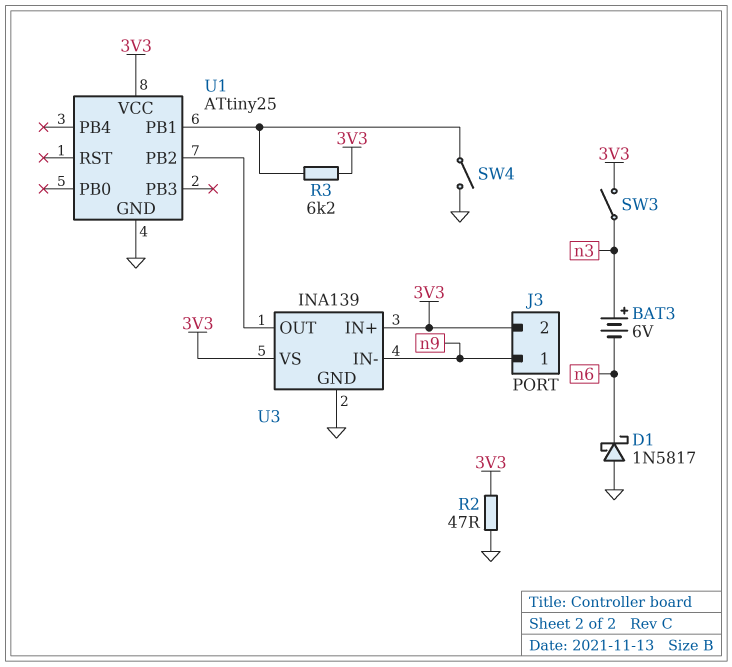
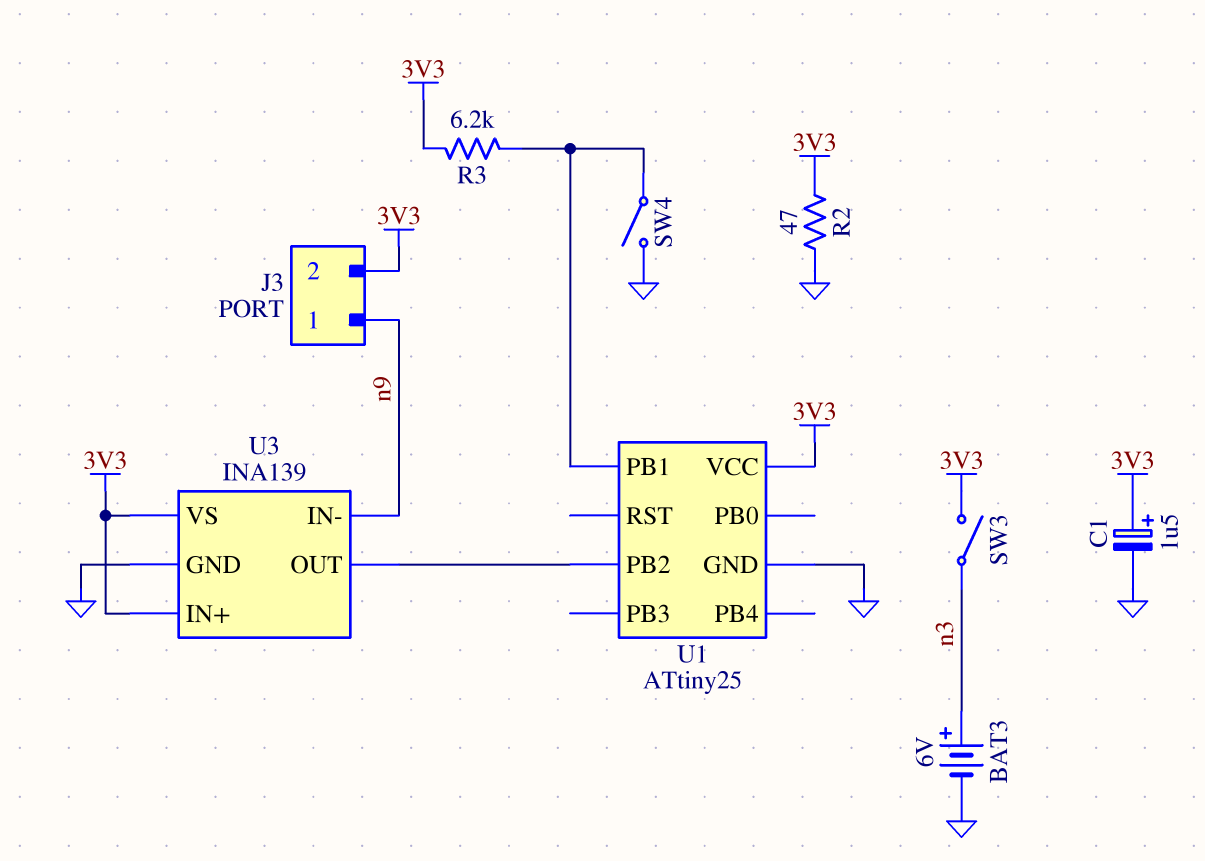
BAT3: 6V (plus n3, minus n6) -> 6V (plus n3, minus GND)
C1: none -> 1.5uF (plus 3V3, minus GND)
D1: schottky 1N5817 (A GND, K n6) -> none

